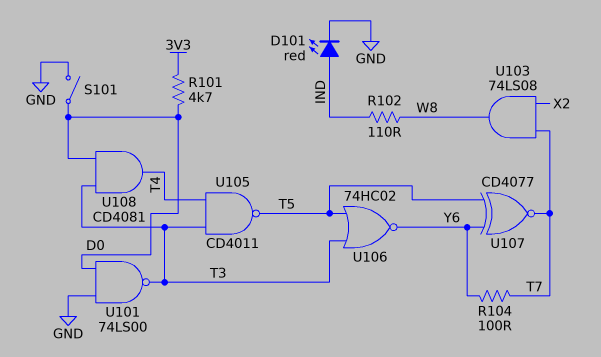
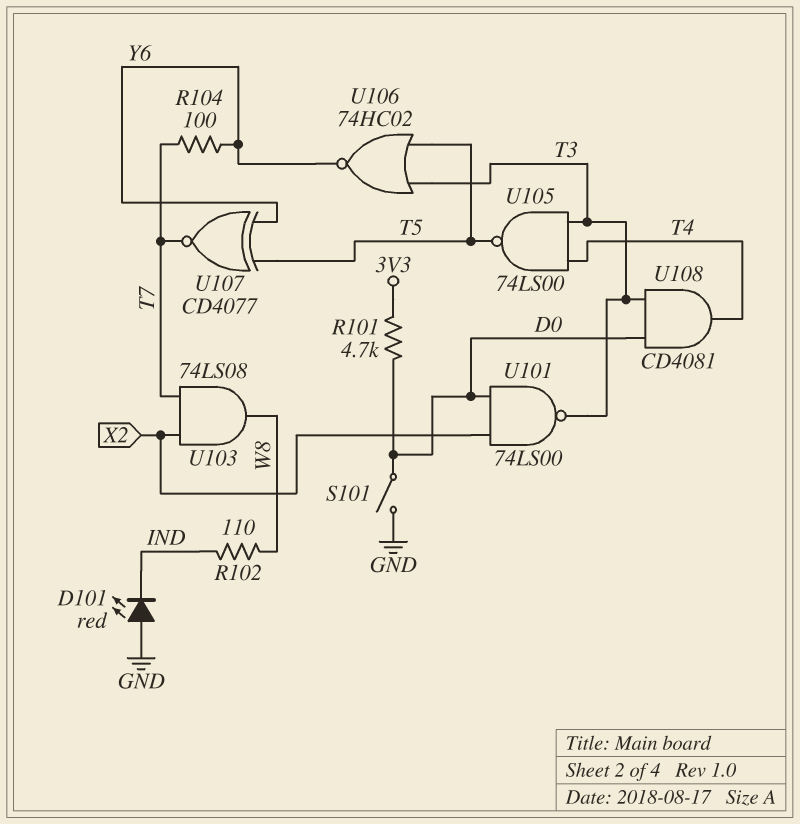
D101: LED red (A IND, K GND) -> LED red (A GND, K IND)
U101: NAND 74LS00 (in D0, in GND, out T3) -> NAND 74LS00 (in D0, in X2, out T3)
U105: NAND CD4011 (in T3, in T4, out T5) -> NAND 74LS00 (in T3, in T4, out T5)

